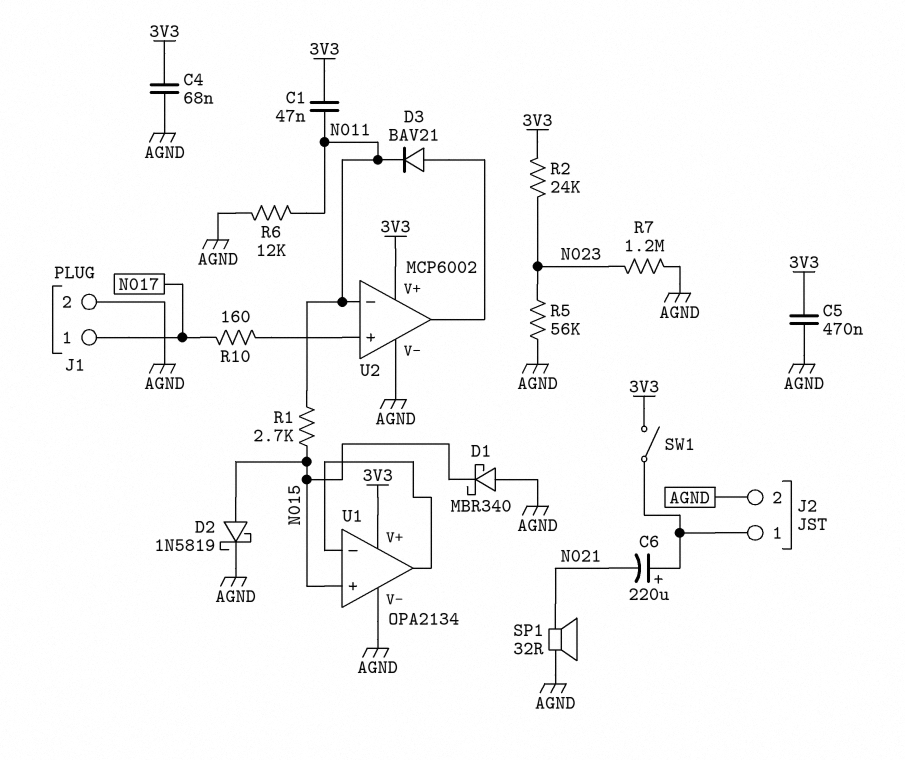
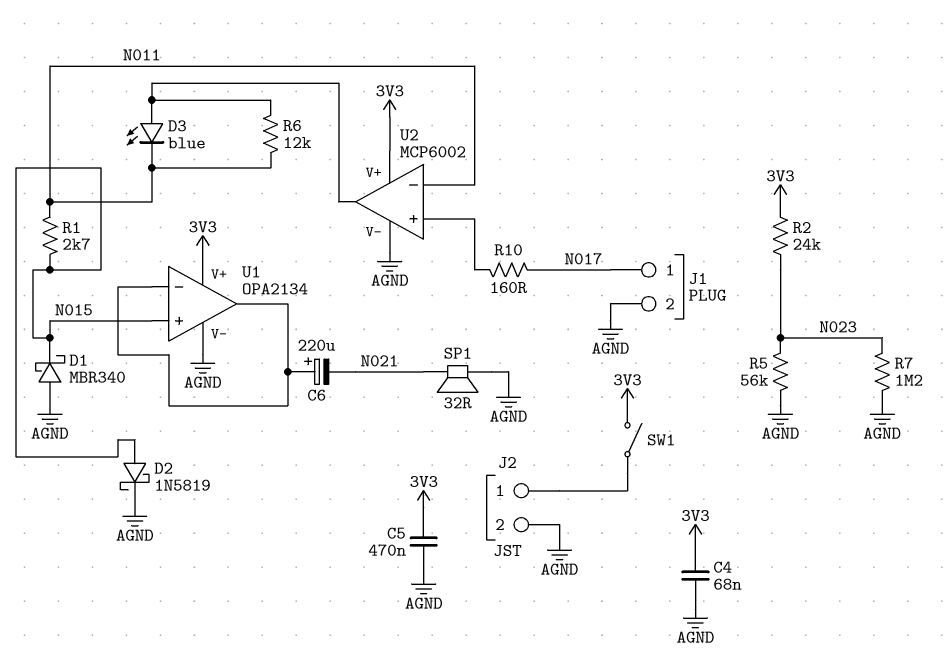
C1: 47nF (3V3, N011) -> none
C6: 220uF (plus J2/1, minus N021) -> 220uF (plus U1/in-, minus N021)
D3: diode BAV21 (A U2/out, K N011) -> LED blue (A U2/out, K N011)
R6: 12k (AGND, N011) -> 12k (N011, U2/out)

